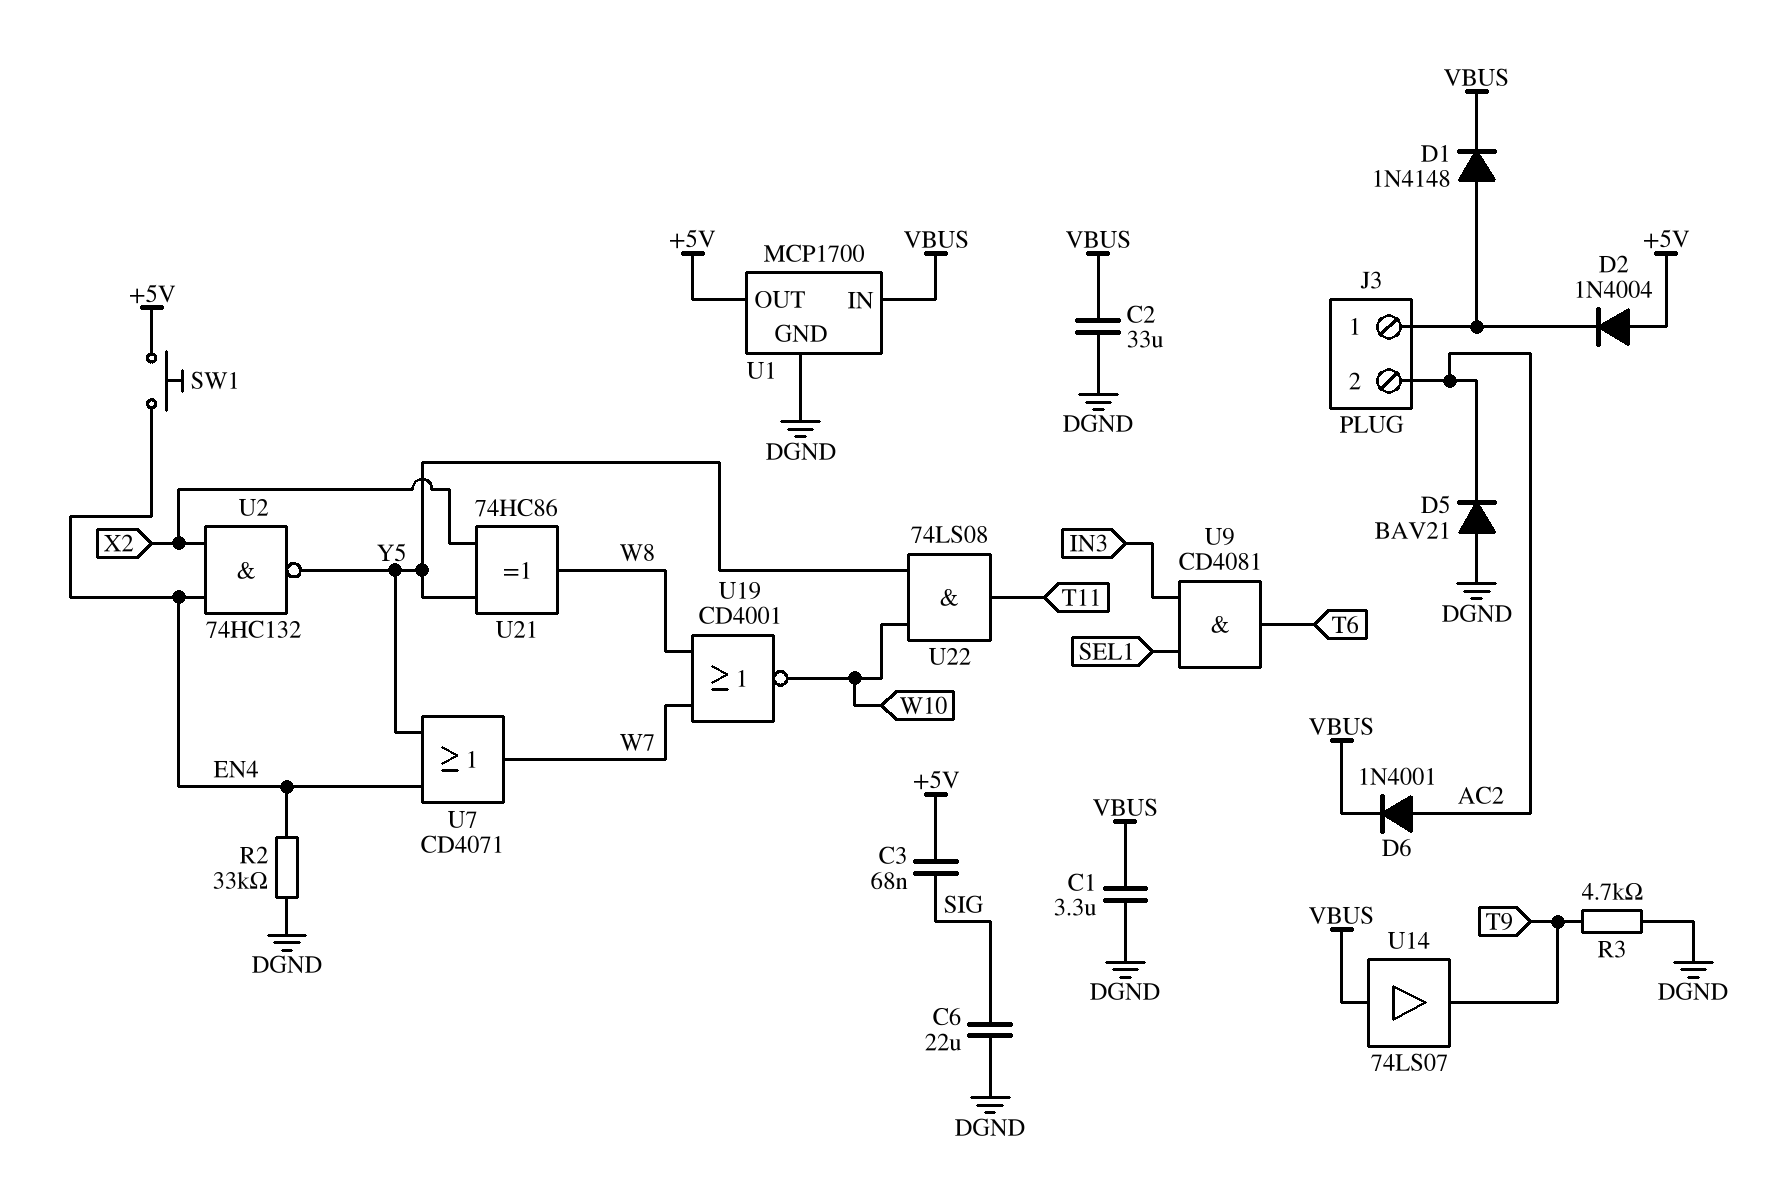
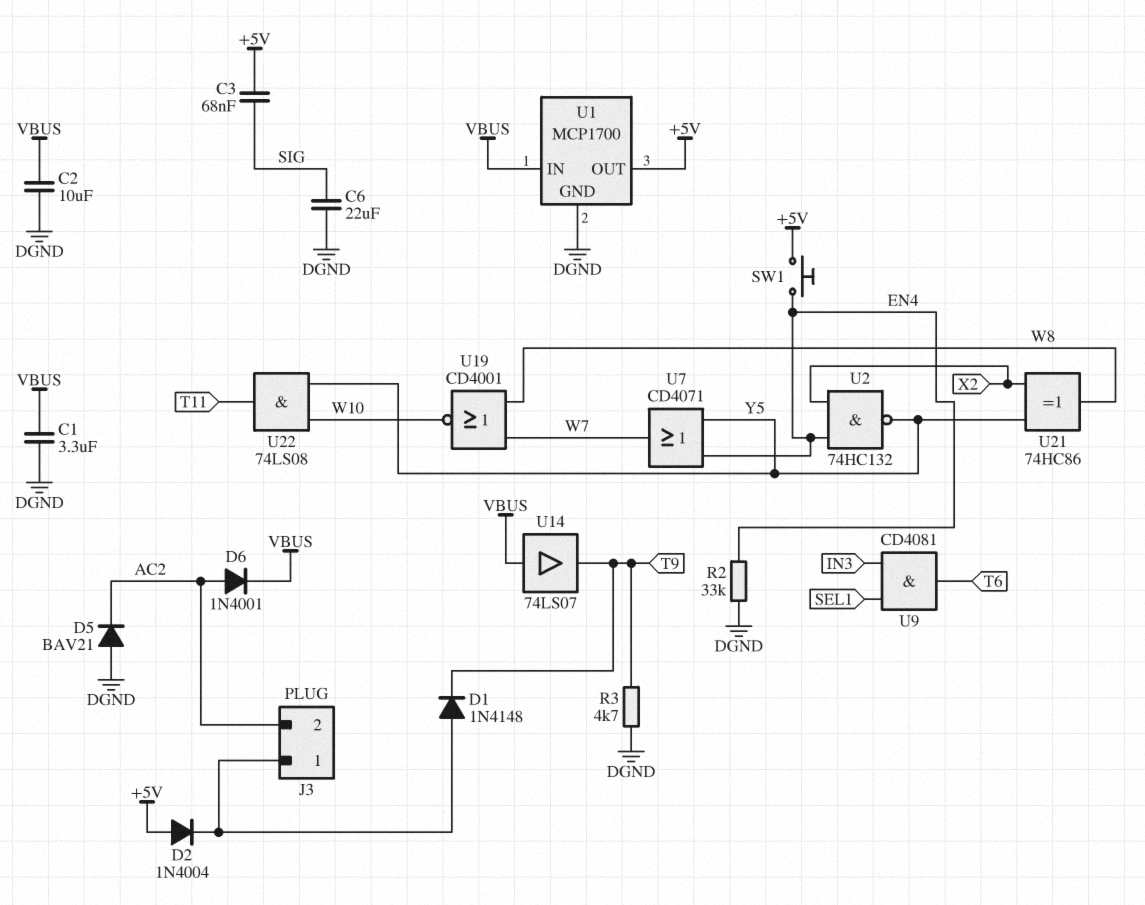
C2: 33uF (DGND, VBUS) -> 10uF (DGND, VBUS)
D1: diode 1N4148 (A J3/1, K VBUS) -> diode 1N4148 (A J3/1, K T9)

